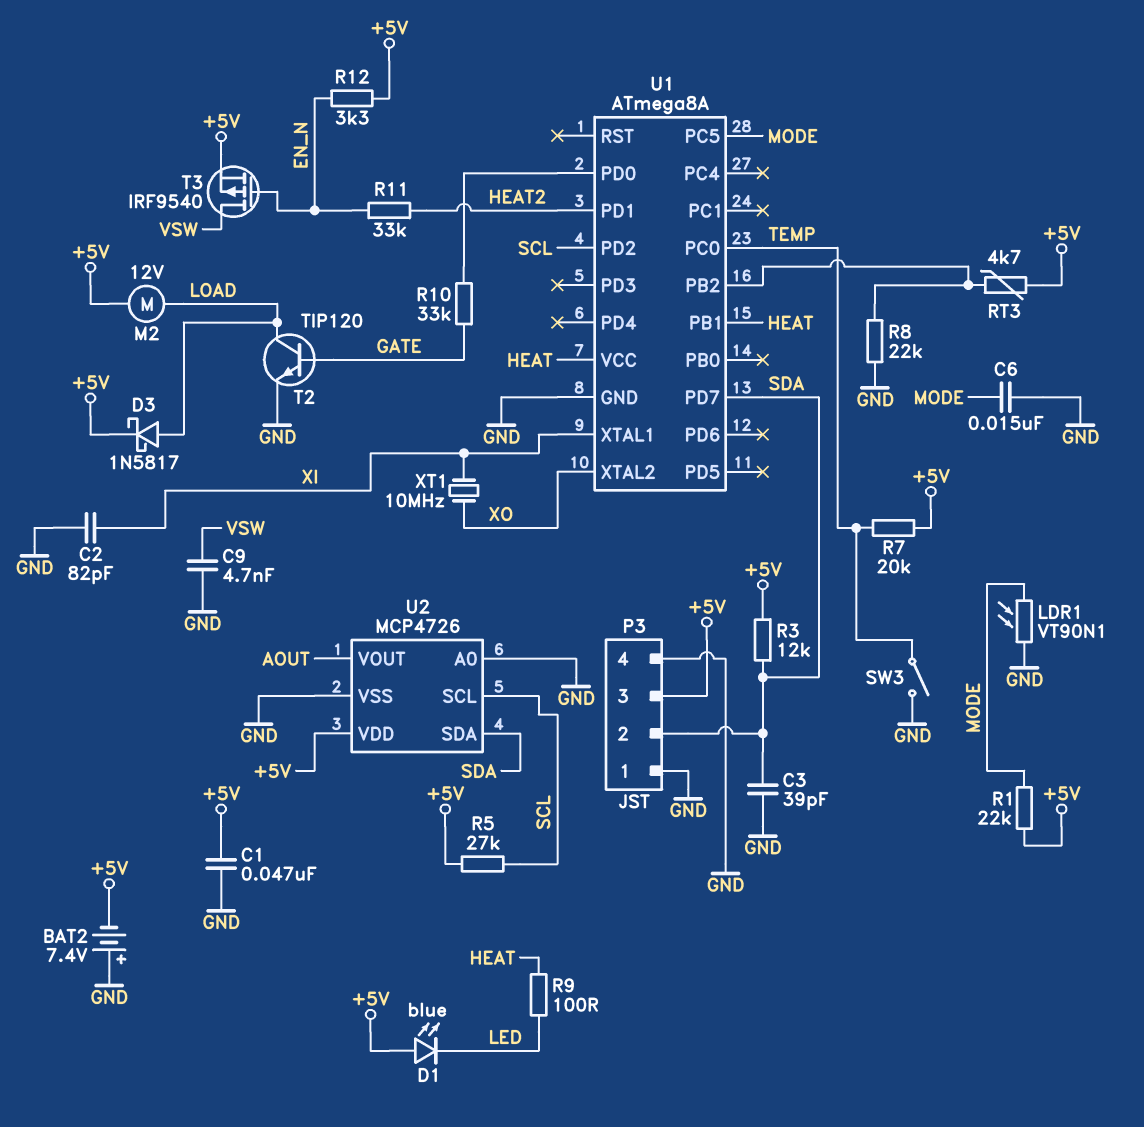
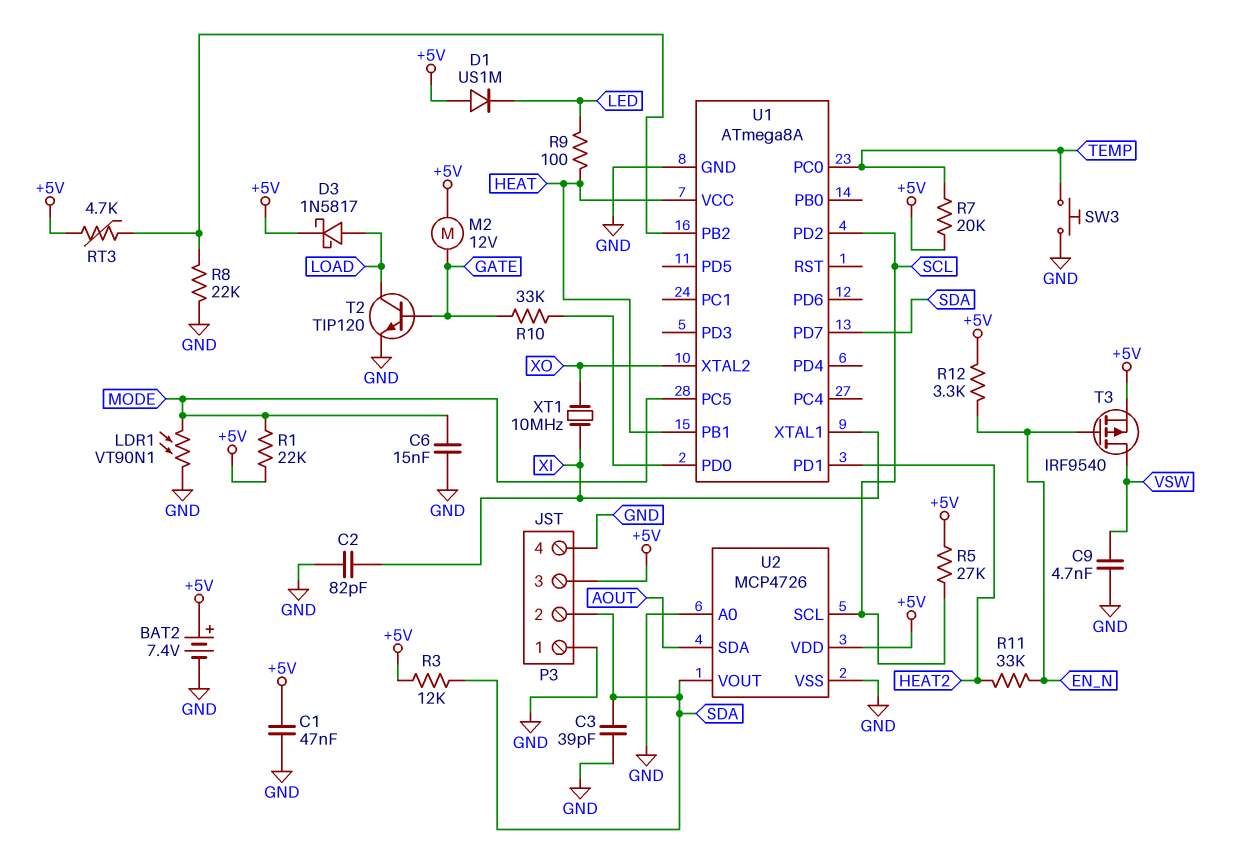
BAT2: 7.4V (plus GND, minus +5V) -> 7.4V (plus +5V, minus GND)
D1: LED blue (A +5V, K LED) -> diode US1M (A +5V, K LED)
M2: motor 12V (+5V, LOAD) -> motor 12V (+5V, GATE)
SW3: switch (GND, TEMP) -> button (GND, TEMP)
U2 pin SDA: SDA -> AOUT
U2 pin VOUT: AOUT -> SDA

